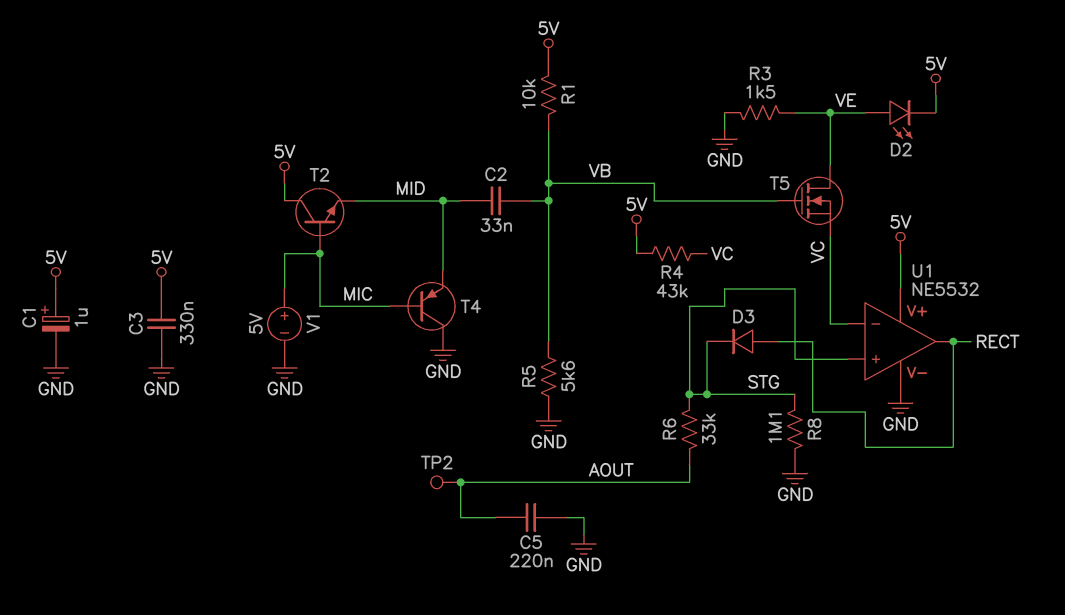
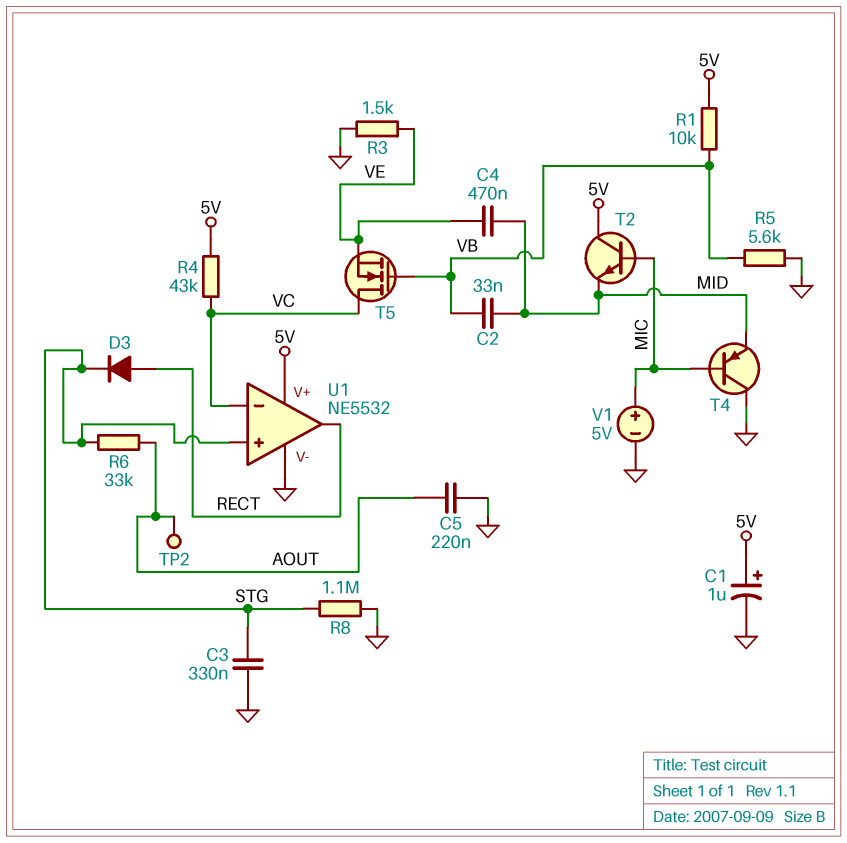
C3: 330nF (5V, GND) -> 330nF (GND, STG)
C4: none -> 470nF (MID, VE)
D2: LED (A VE, K 5V) -> none
T5: NMOS (G VB, D VE, S VC) -> NMOS (G VB, D VC, S VE)

